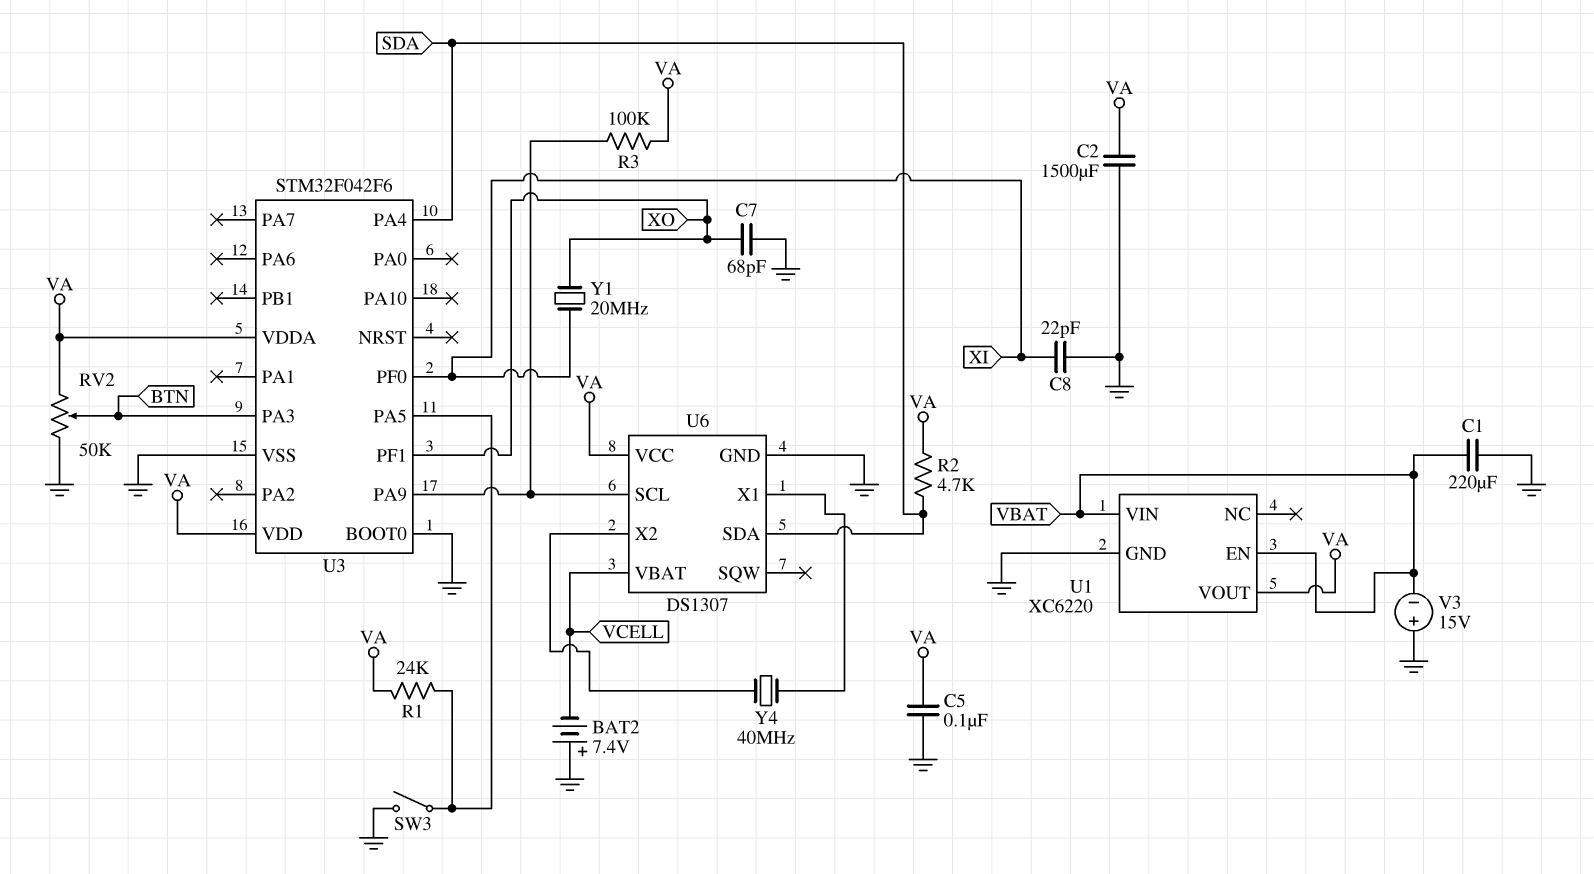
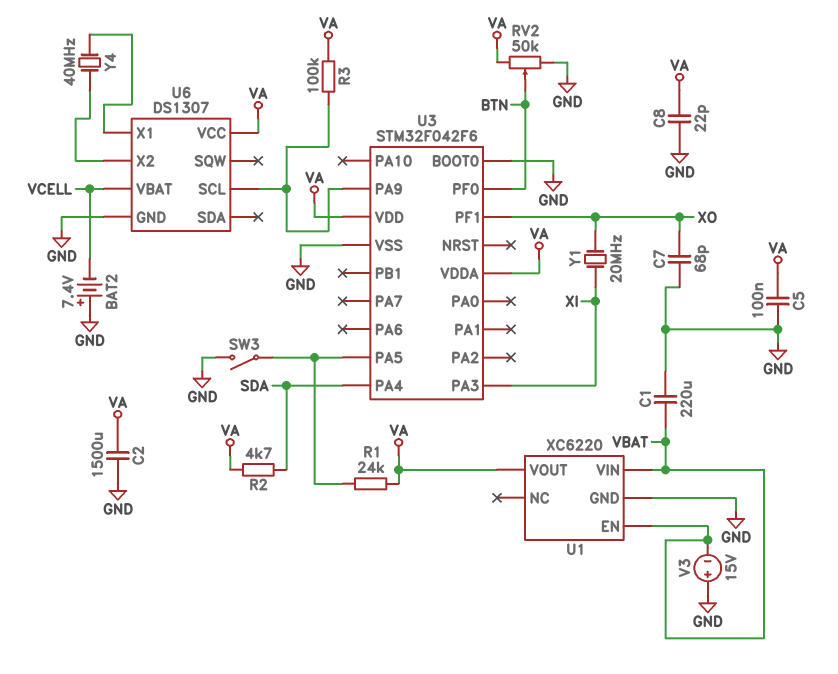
C8: 22pF (GND, XI) -> 22pF (GND, VA)
U3 pin PA3: BTN -> XI
U3 pin PF0: XI -> BTN
U6 pin SDA: SDA -> none

